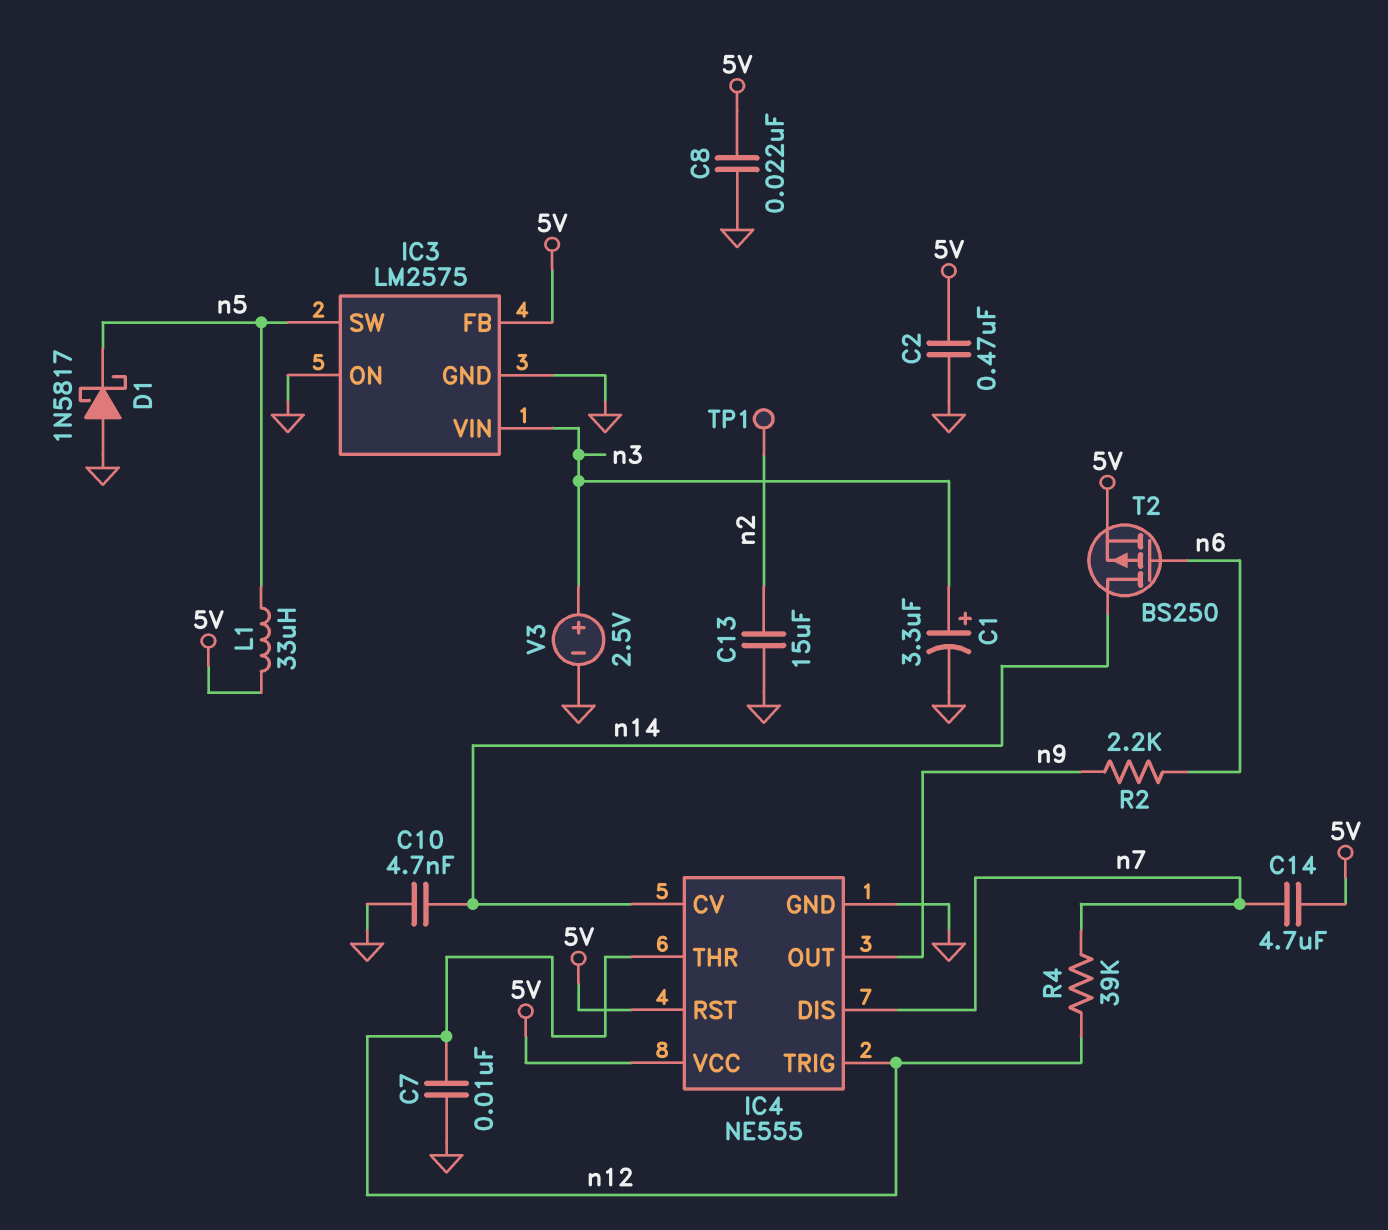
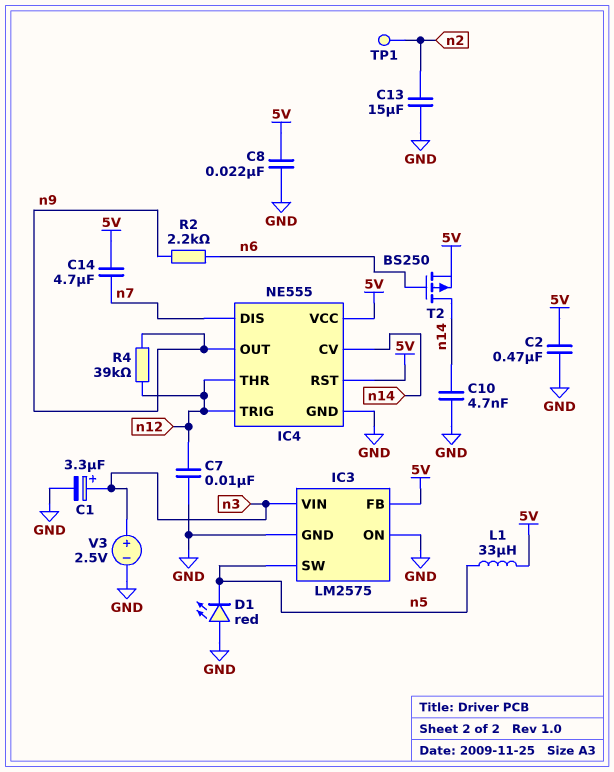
D1: schottky 1N5817 (A GND, K n5) -> LED red (A GND, K n5)
R4: 39k (n7, n12) -> 39k (n9, n12)

